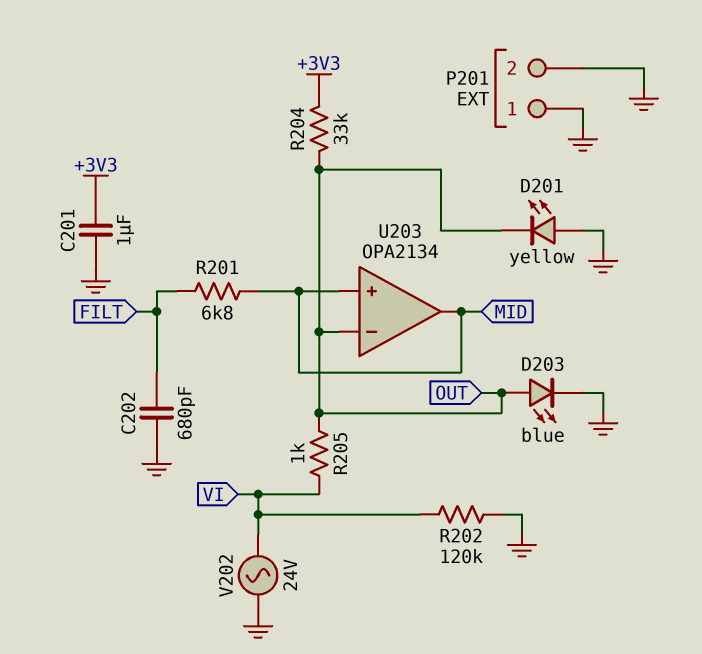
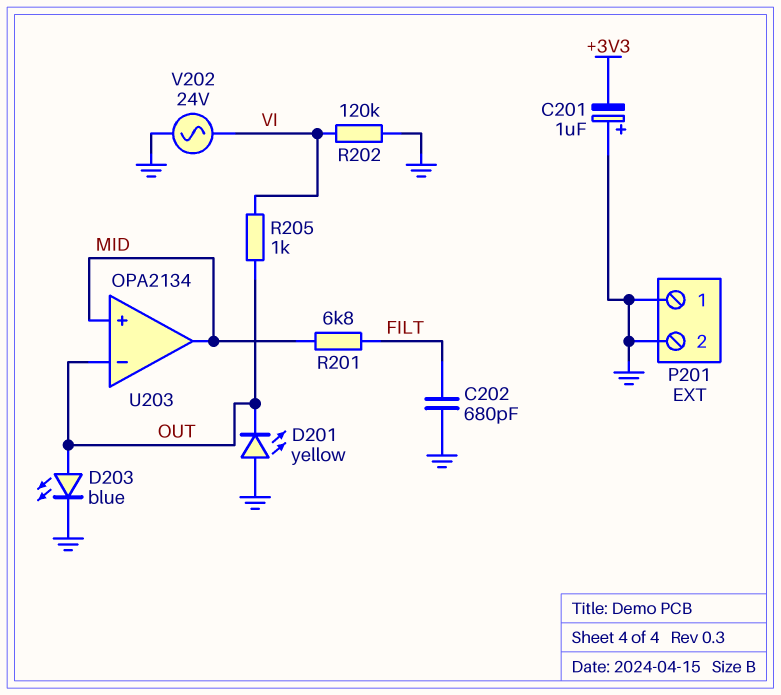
C201: 1uF (+3V3, GND) -> 1uF (plus GND, minus +3V3)
R204: 33k (+3V3, OUT) -> none

